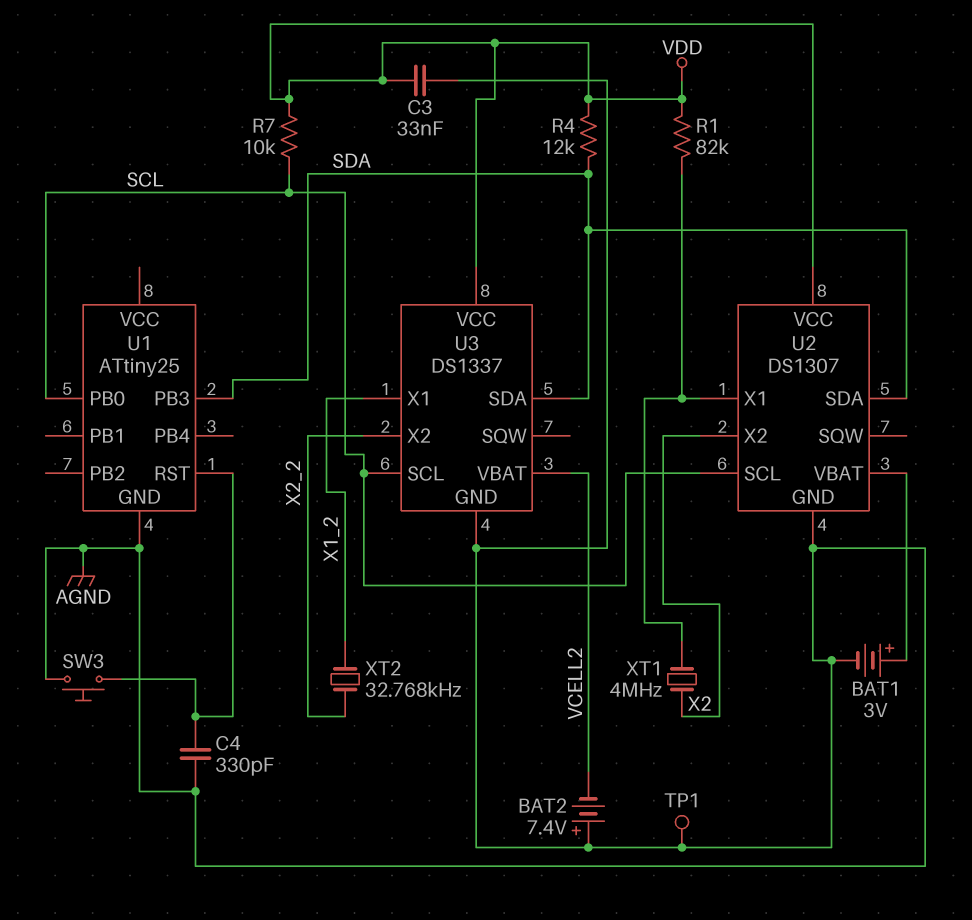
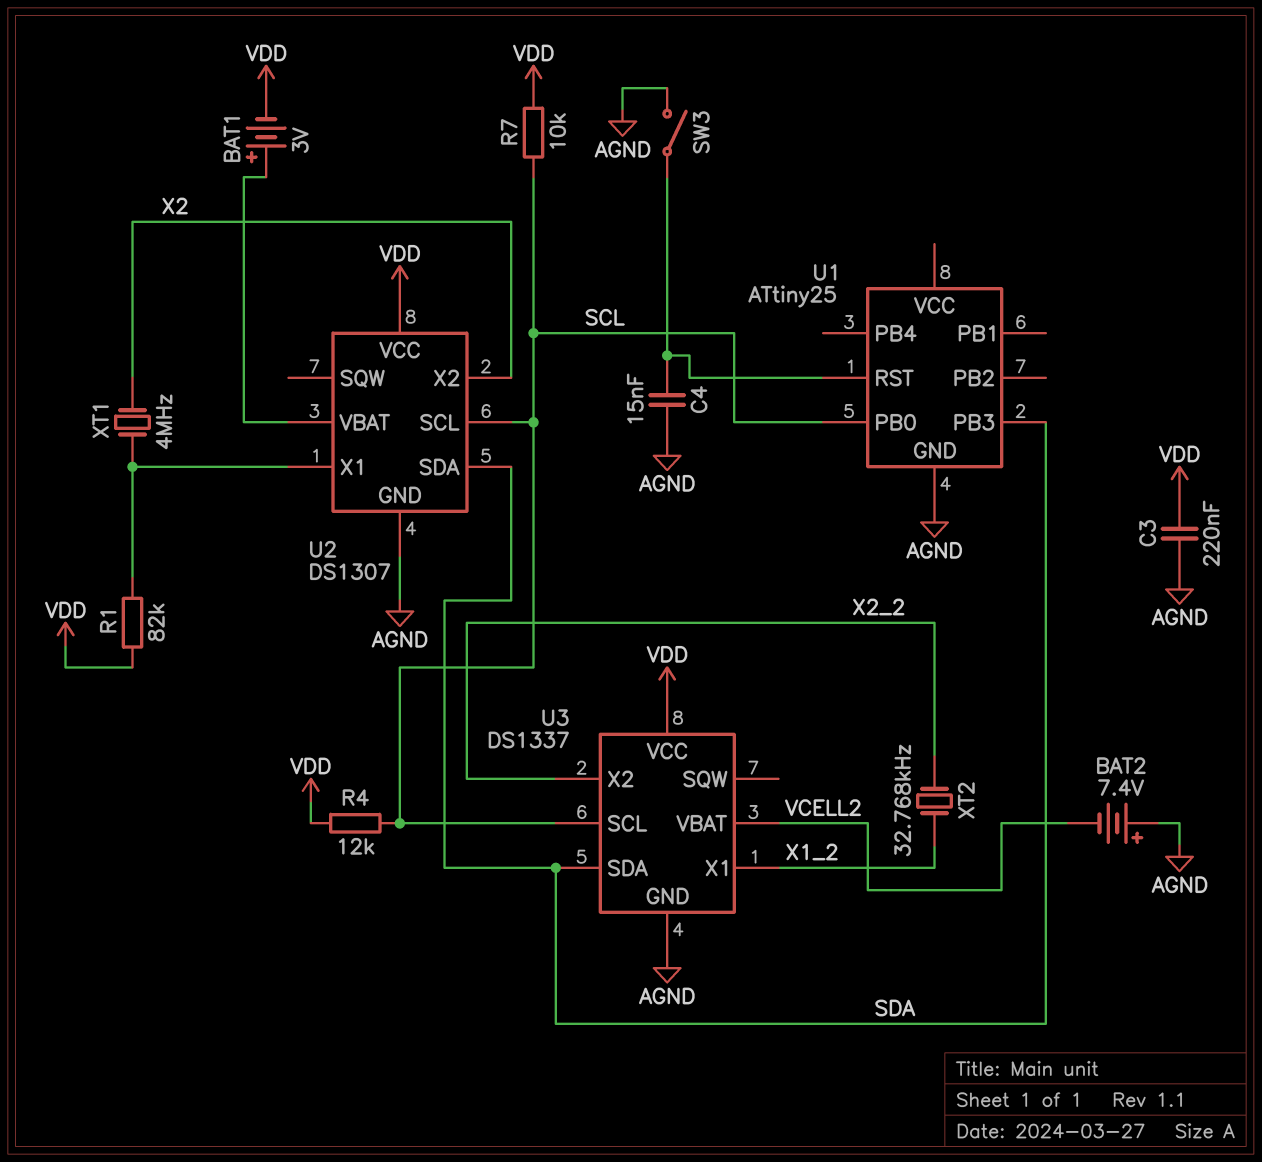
BAT1: 3V (plus U2/VBAT, minus AGND) -> 3V (plus U2/VBAT, minus VDD)
C3: 33nF (AGND, VDD) -> 220nF (AGND, VDD)
C4: 330pF (AGND, U1/RST) -> 15nF (AGND, U1/RST)
R4: 12k (SDA, VDD) -> 12k (SCL, VDD)
SW3: button (AGND, U1/RST) -> switch (AGND, U1/RST)
TP1: test point (AGND) -> none

